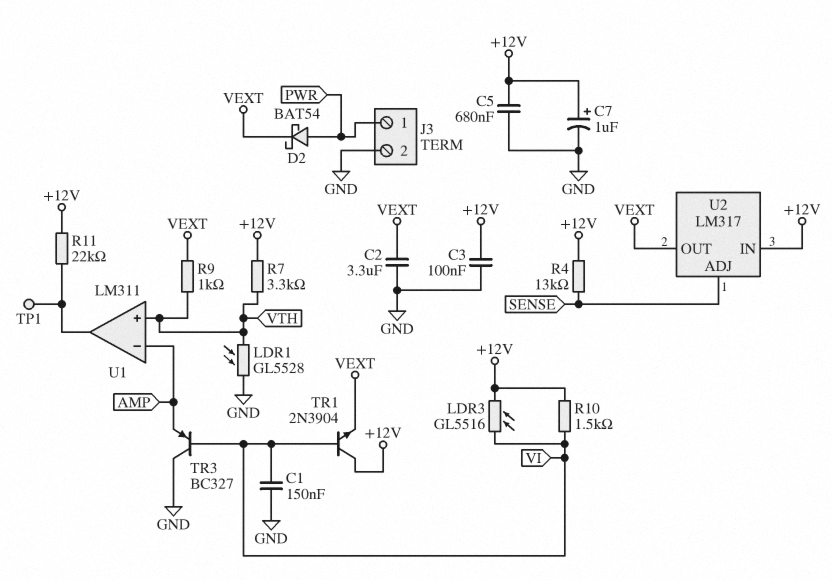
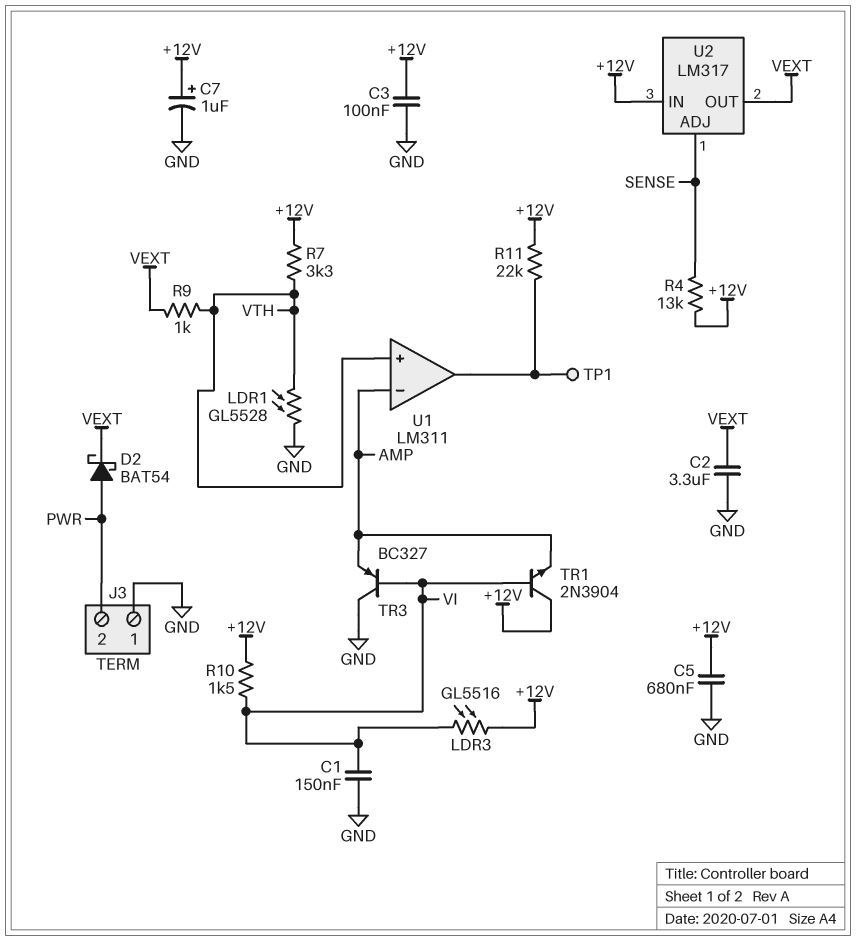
J3 pin 1: PWR -> GND
J3 pin 2: GND -> PWR
TR1: NPN 2N3904 (B VI, C +12V, E VEXT) -> NPN 2N3904 (B VI, C +12V, E AMP)

